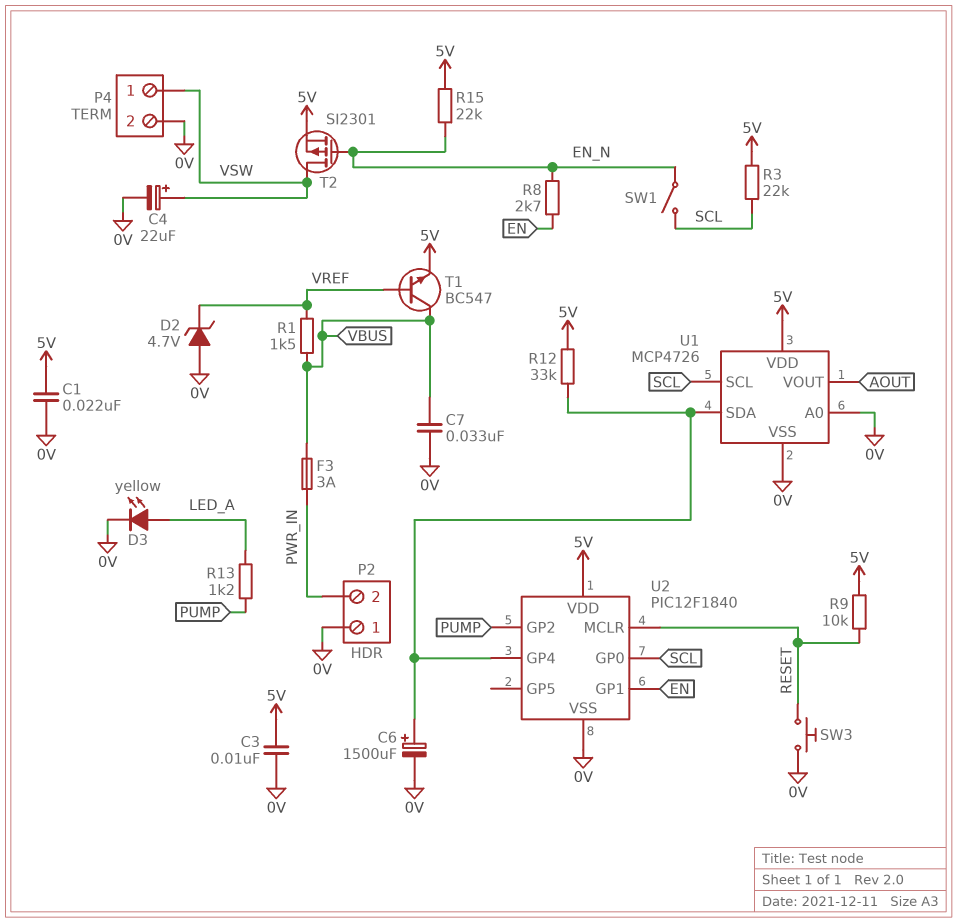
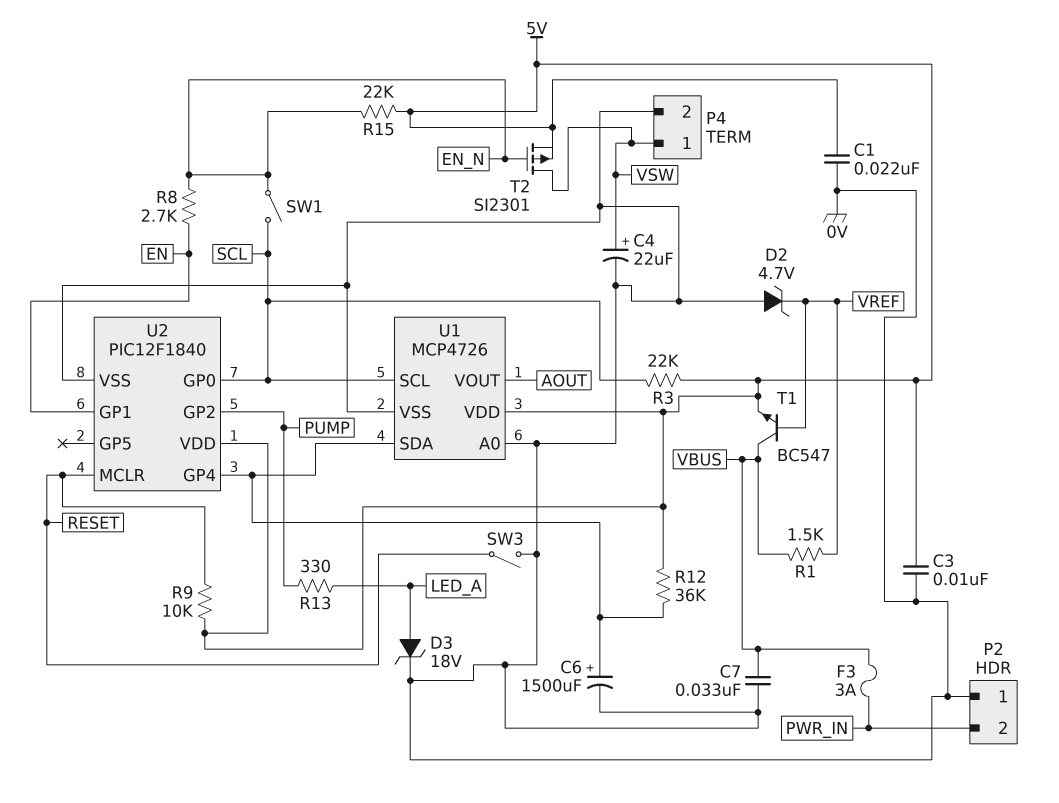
D3: LED yellow (A LED_A, K 0V) -> zener 18V (A LED_A, K 0V)
R12: 33k (5V, U1/SDA) -> 36k (5V, U1/SDA)
R13: 1.2k (LED_A, PUMP) -> 330 (LED_A, PUMP)
SW3: button (0V, RESET) -> switch (0V, RESET)

